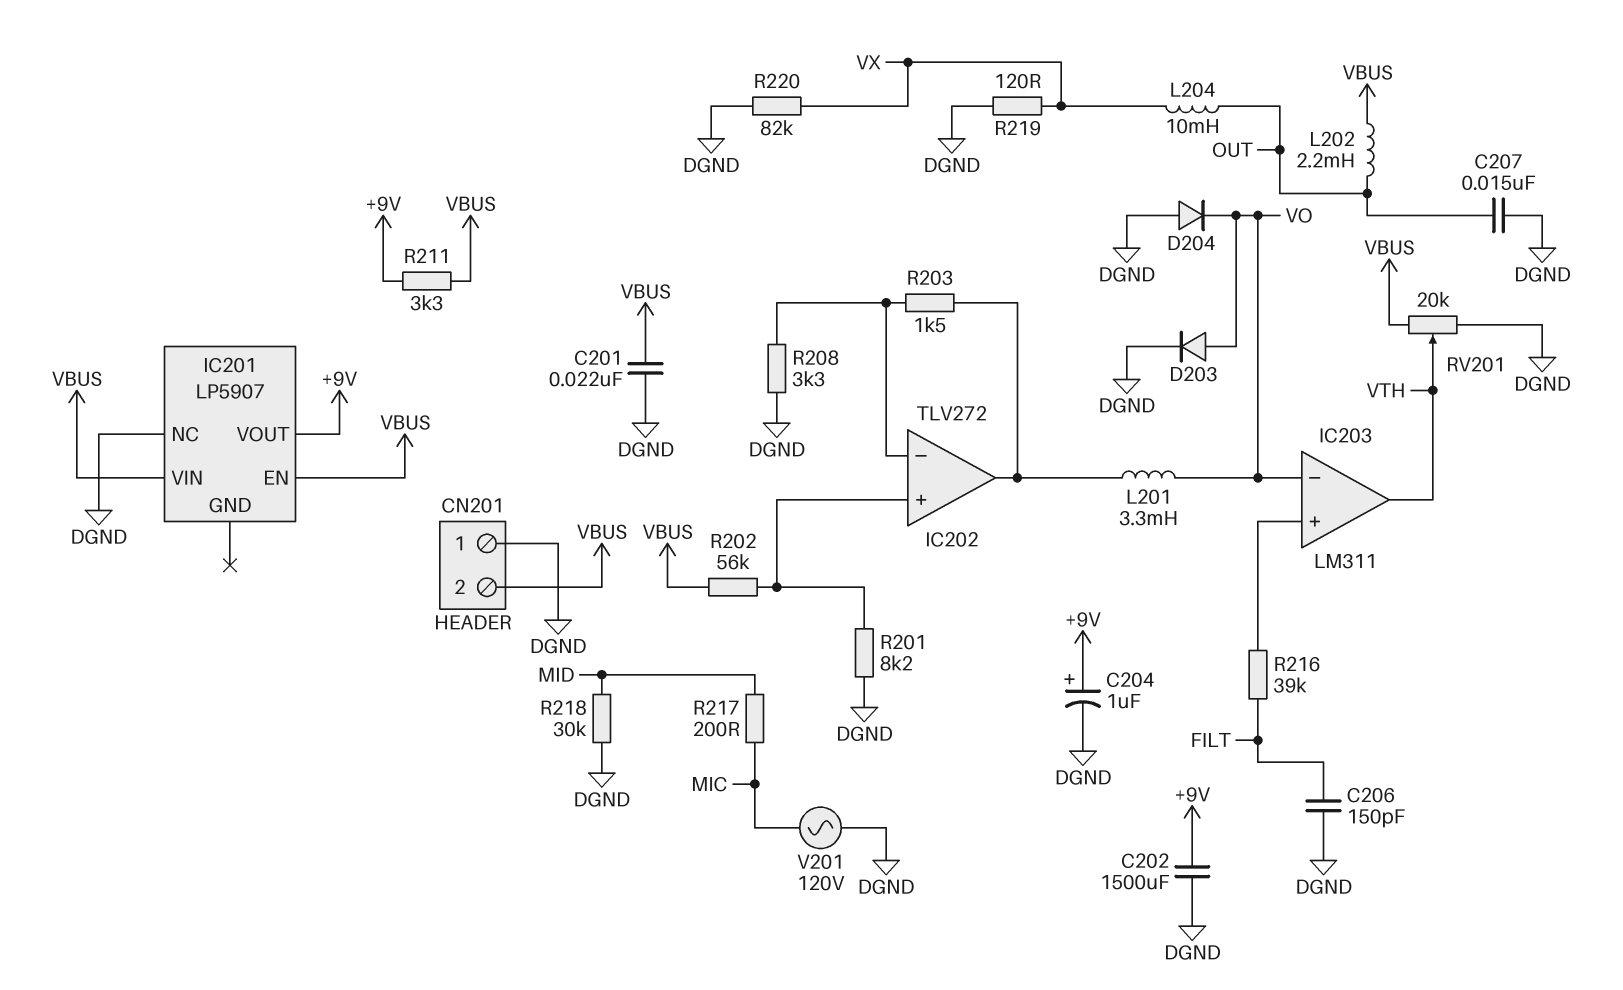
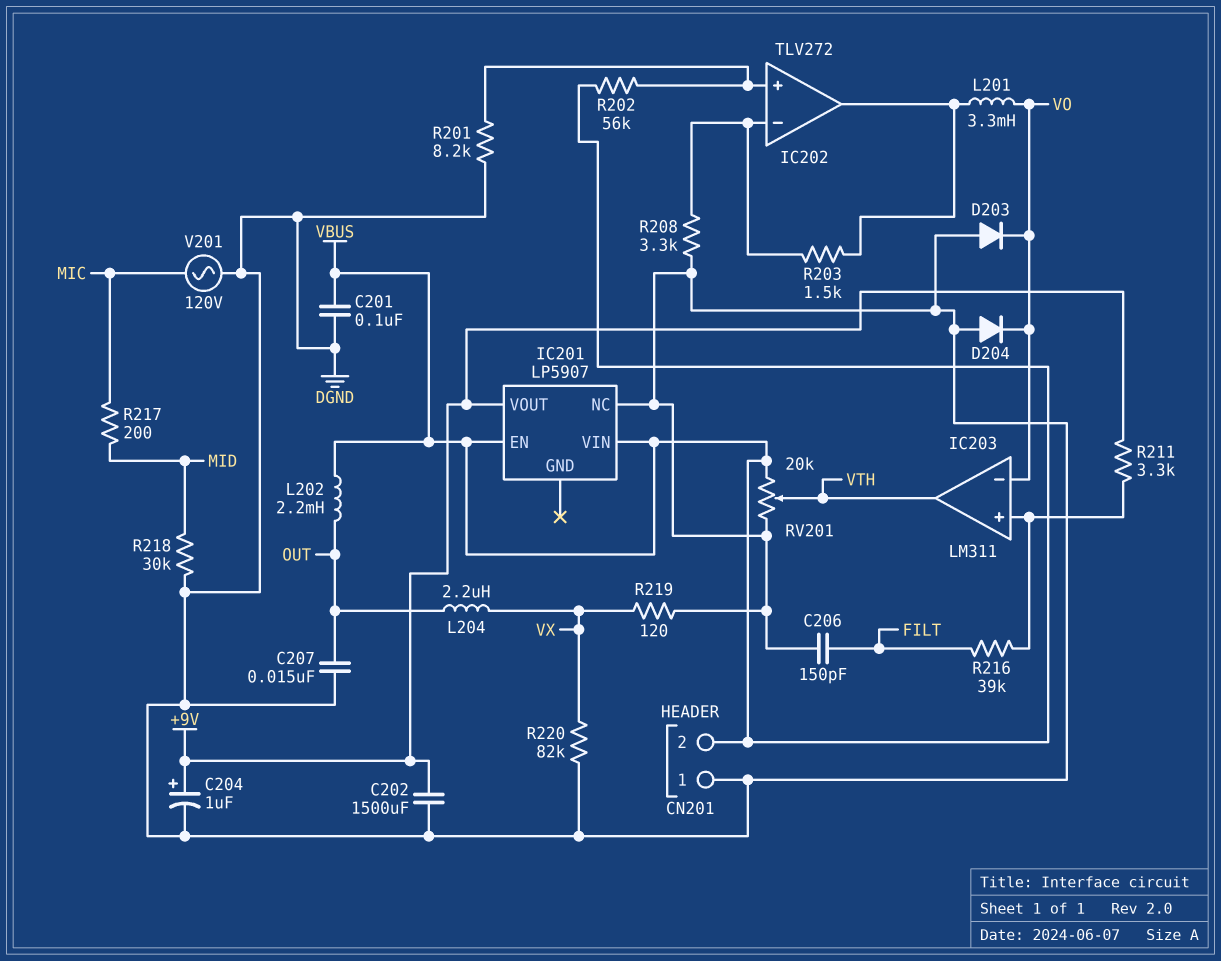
C201: 22nF (DGND, VBUS) -> 100nF (DGND, VBUS)
D203: diode (A VO, K DGND) -> diode (A DGND, K VO)
L204: 10mH (OUT, VX) -> 2.2uH (OUT, VX)
R211: 3.3k (+9V, VBUS) -> 3.3k (+9V, IC203/in+)

